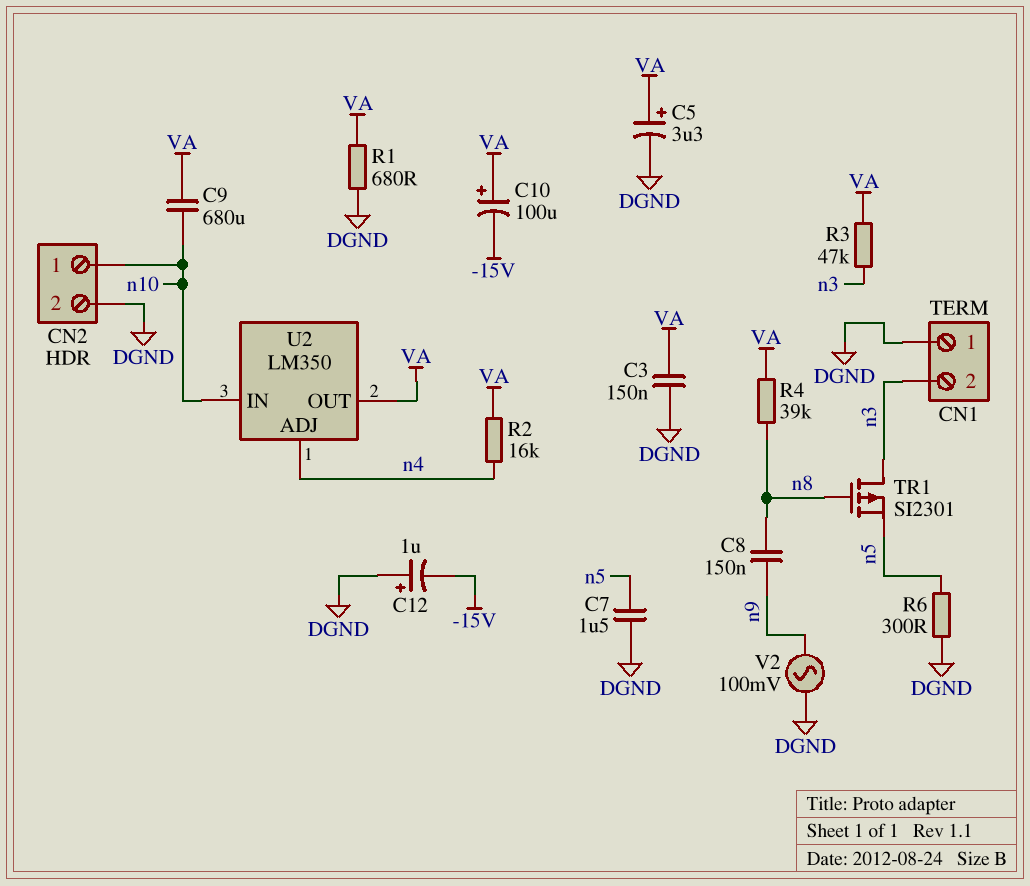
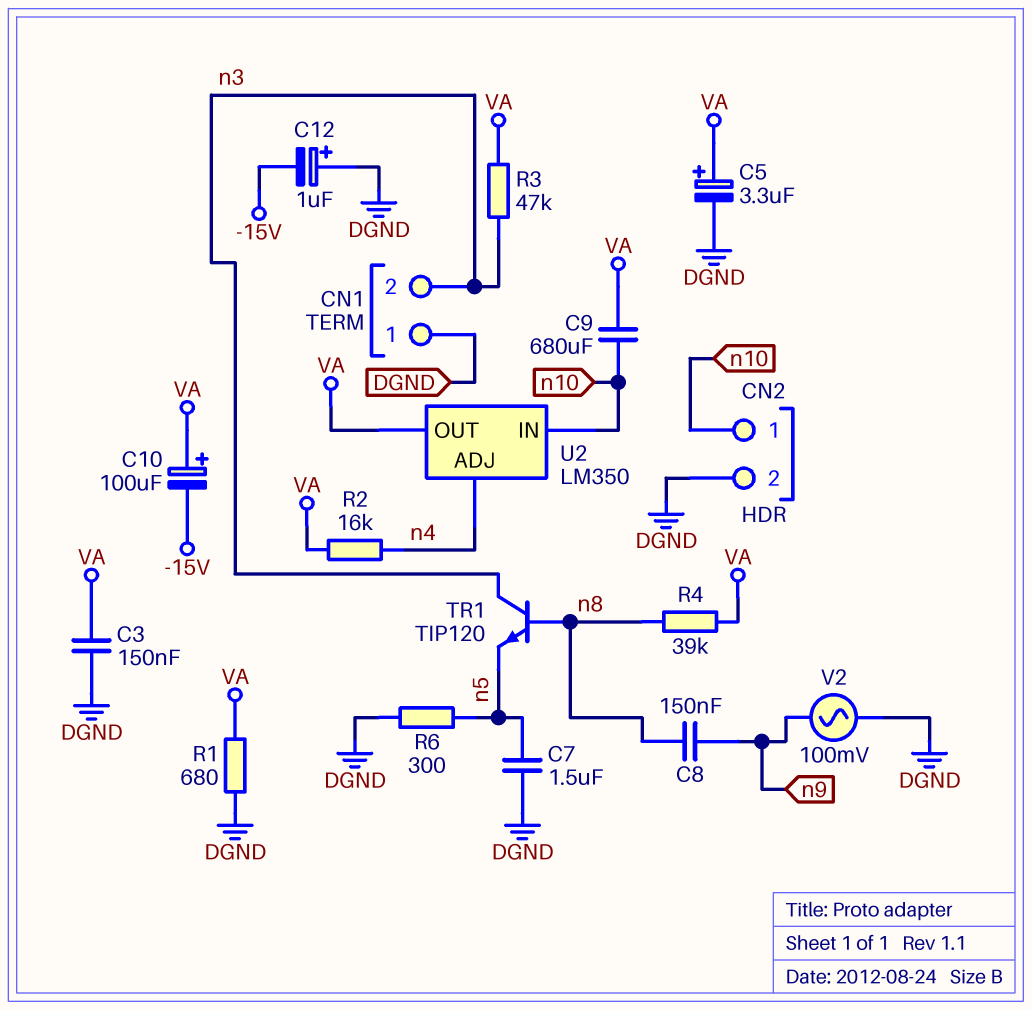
TR1: PMOS SI2301 (G n8, D n3, S n5) -> NPN TIP120 (B n8, C n3, E n5)

